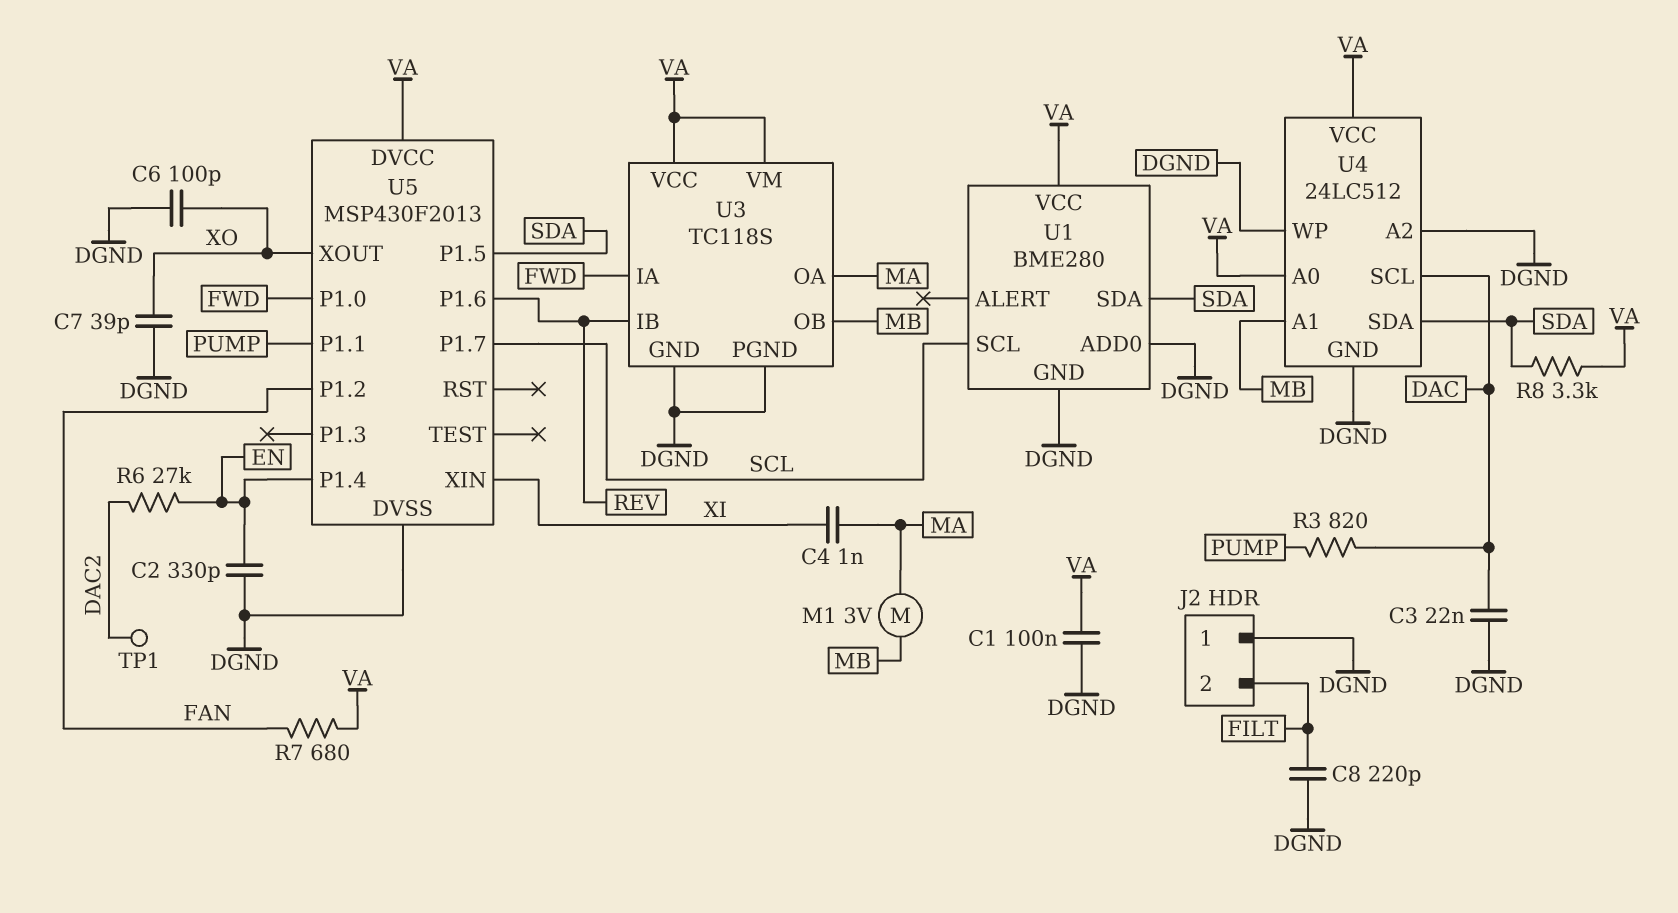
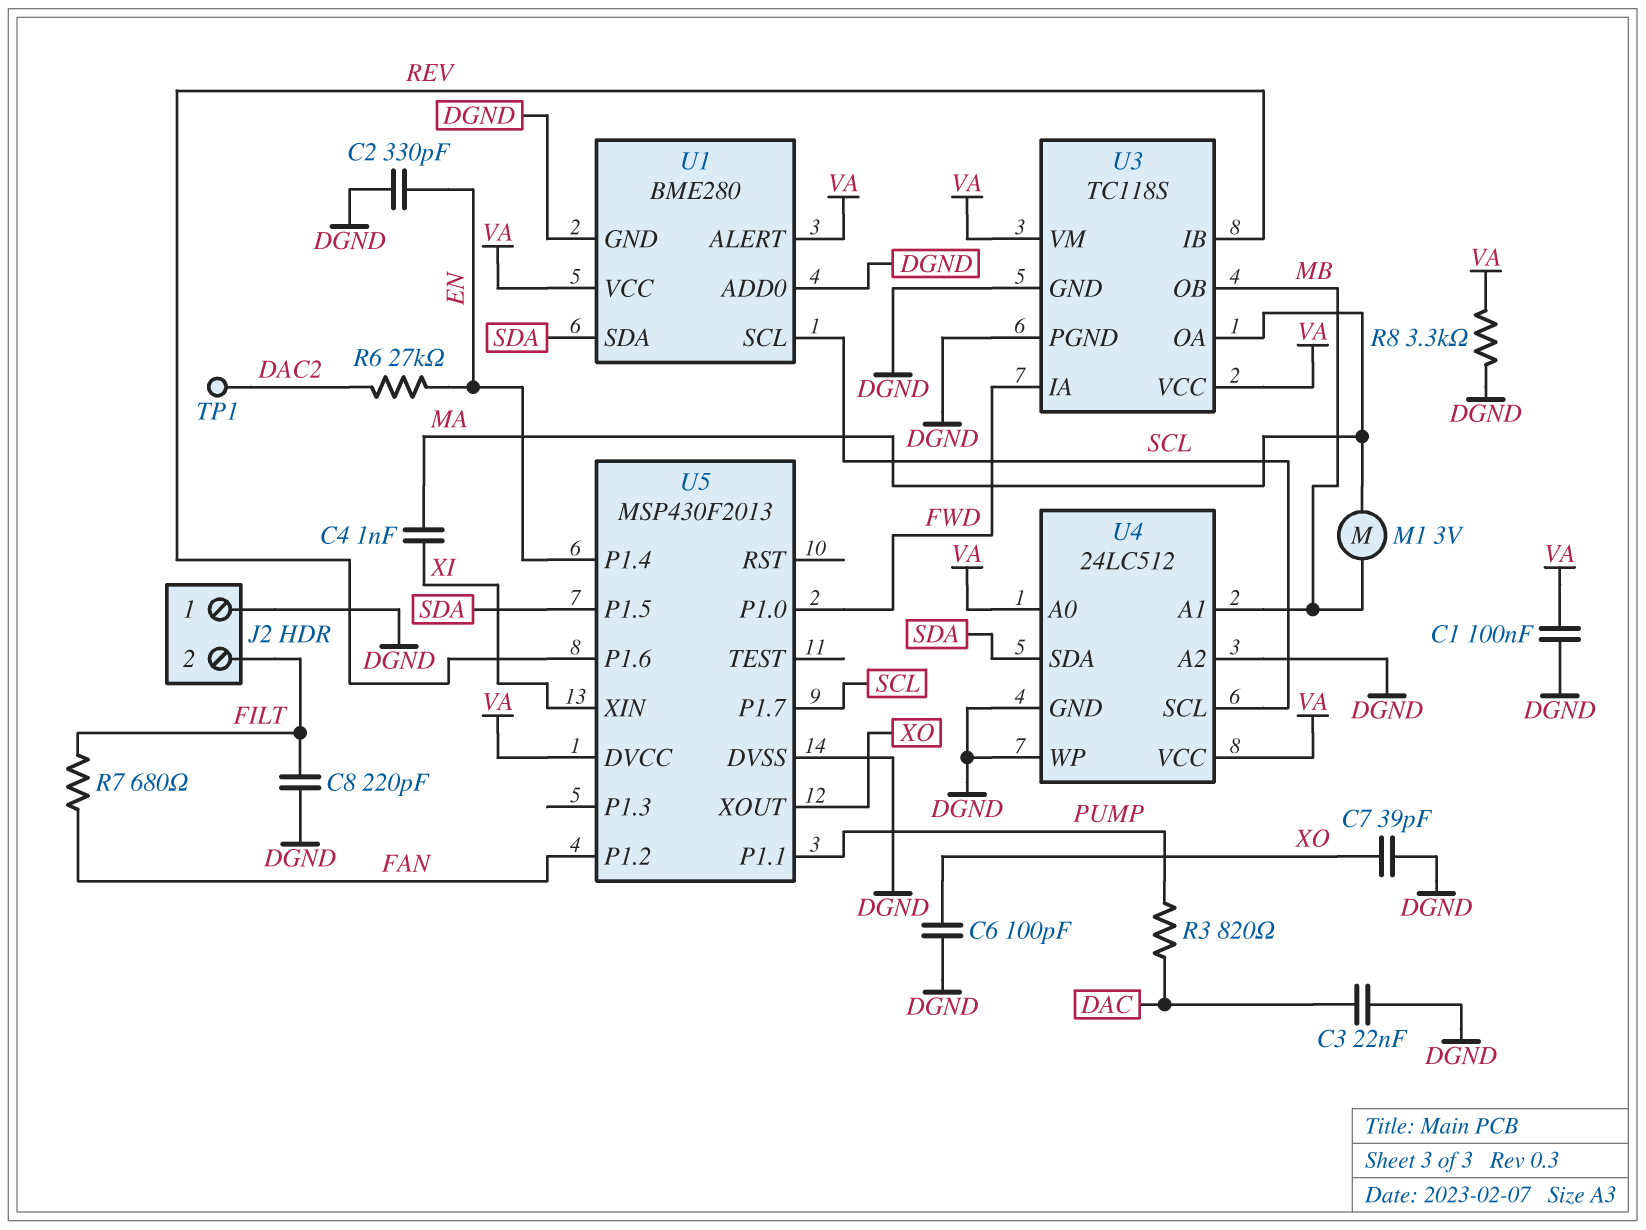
R7: 680 (FAN, VA) -> 680 (FAN, FILT)
R8: 3.3k (SDA, VA) -> 3.3k (DGND, VA)
U1 pin ALERT: none -> VA
U4 pin SCL: DAC -> SCL

